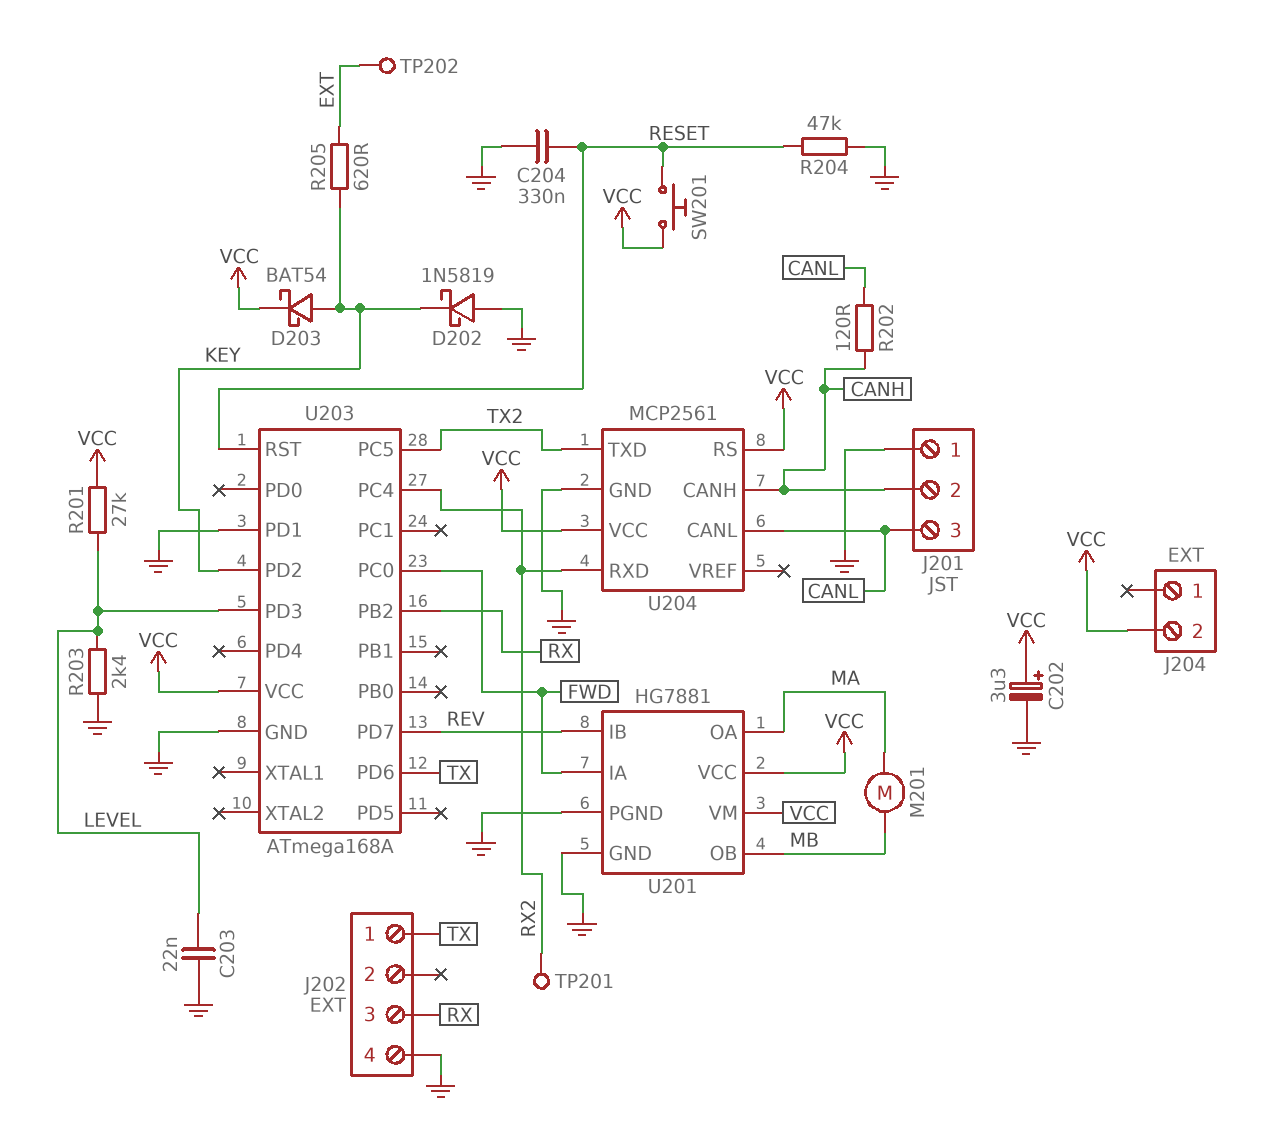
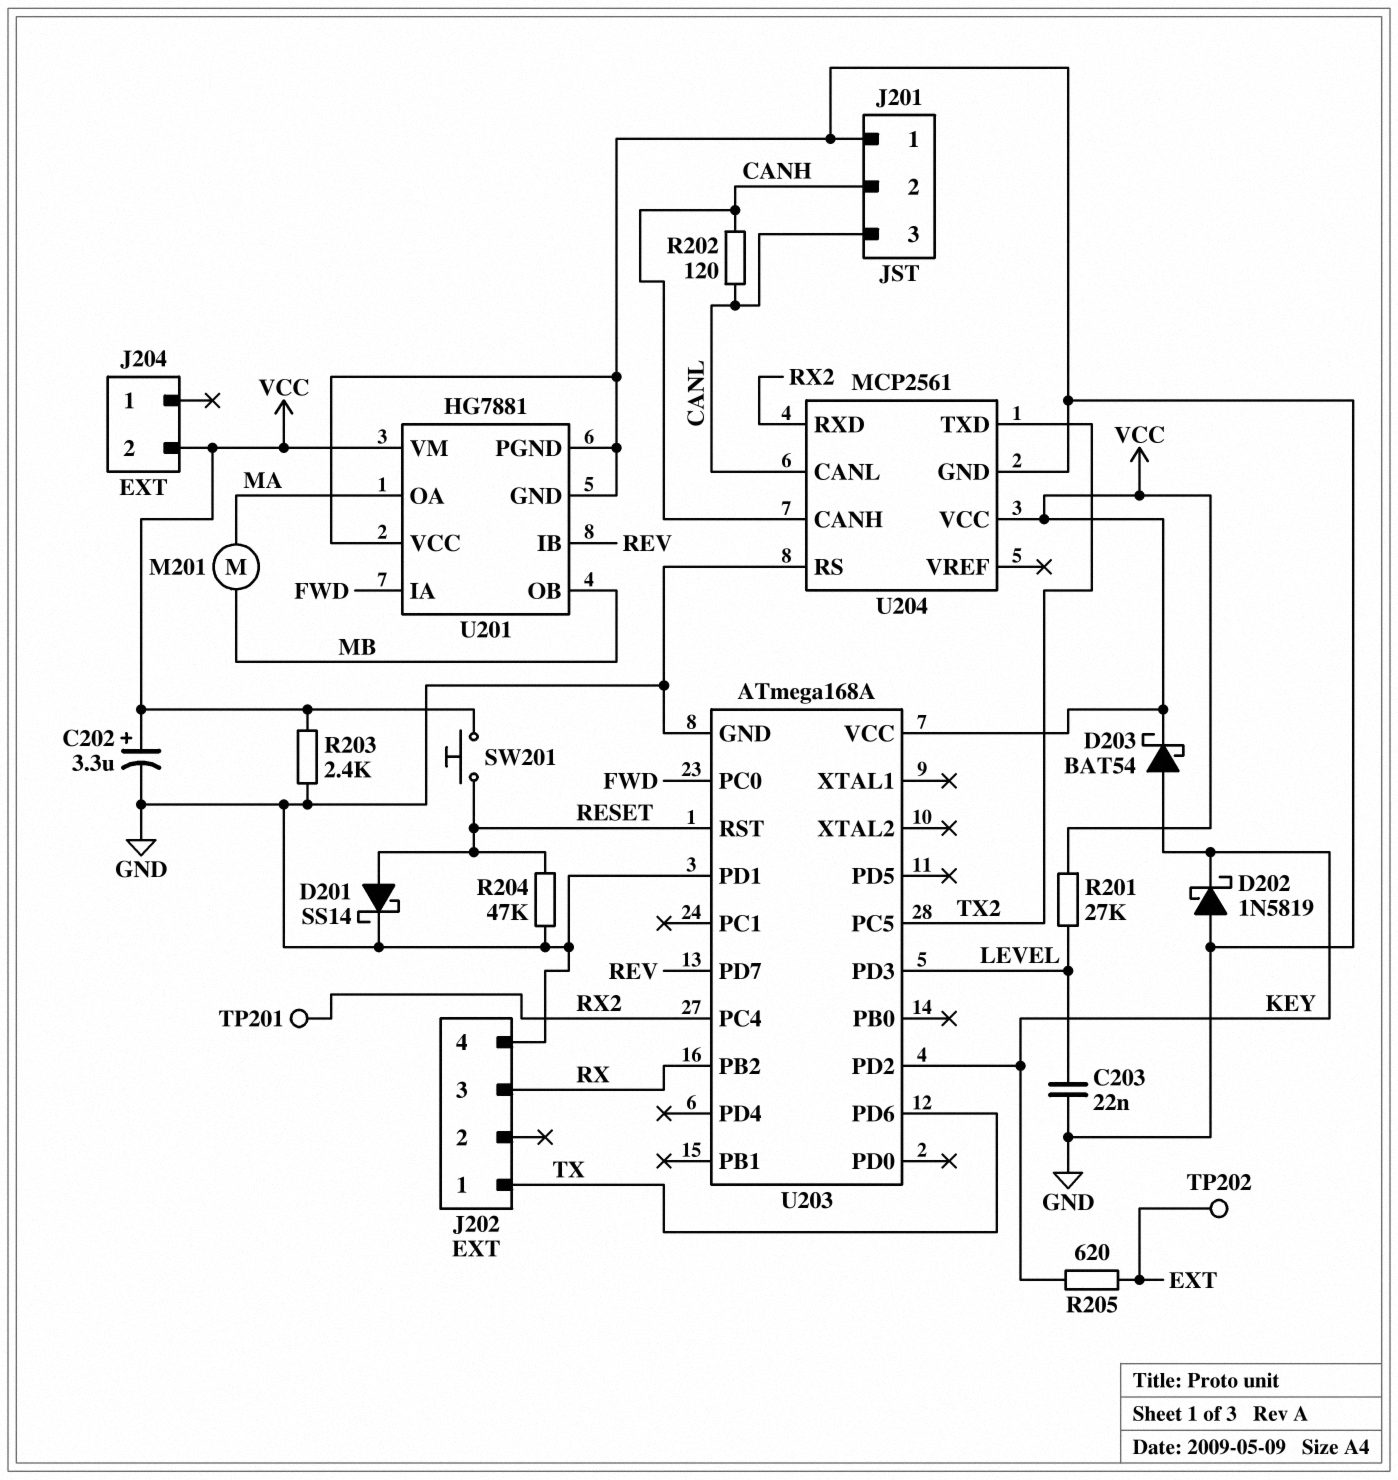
C204: 330nF (GND, RESET) -> none
D201: none -> schottky SS14 (A RESET, K GND)
R203: 2.4k (GND, LEVEL) -> 2.4k (GND, VCC)
U201 pin VCC: VCC -> GND
U204 pin RS: VCC -> GND

